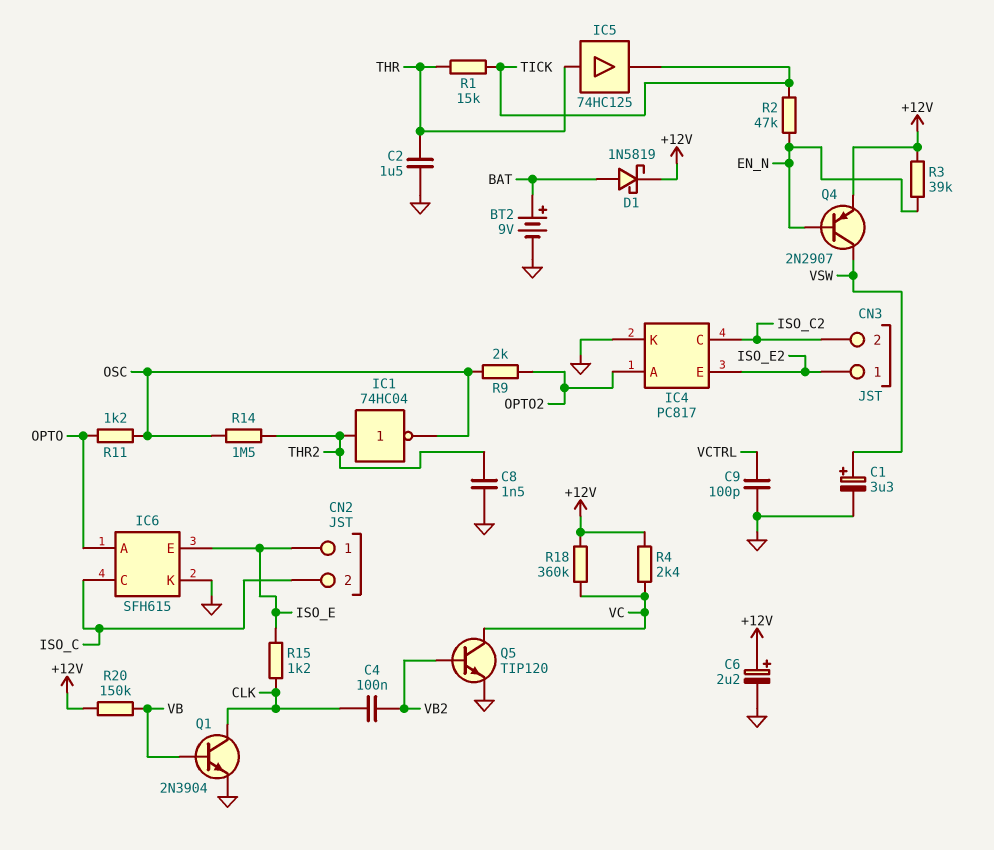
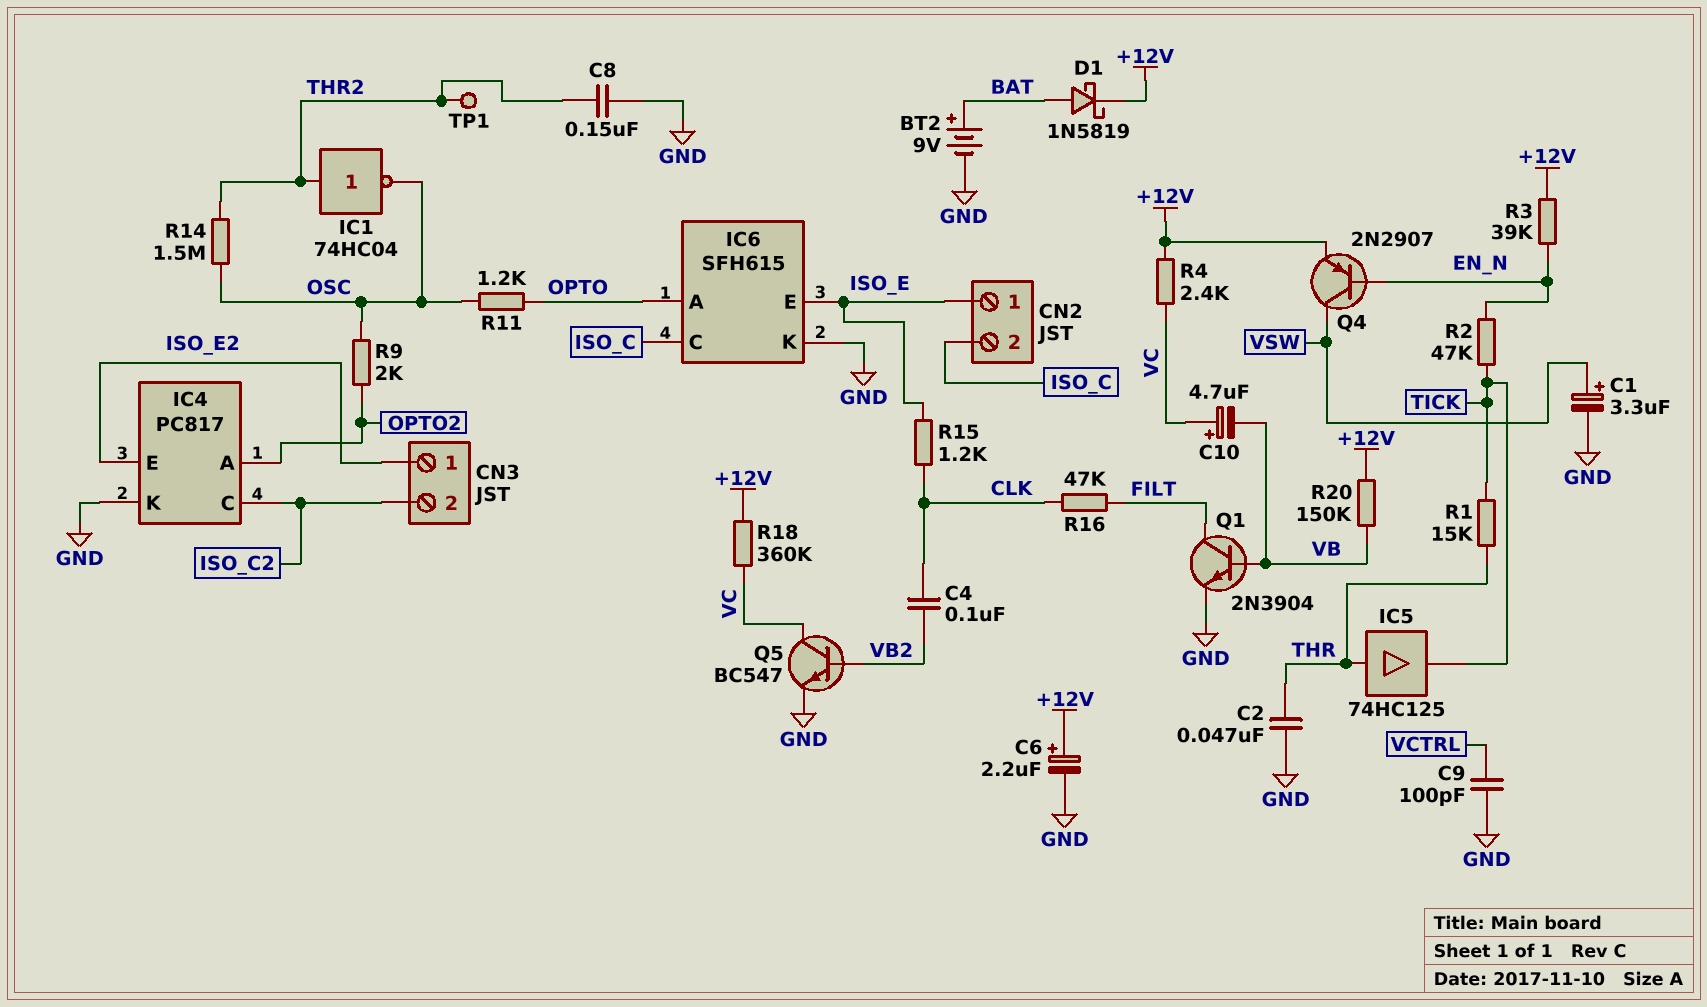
C2: 1.5uF (GND, THR) -> 47nF (GND, THR)
C8: 1.5nF (GND, THR2) -> 150nF (GND, THR2)
C10: none -> 4.7uF (plus VC, minus VB)
Q1: NPN 2N3904 (B VB, C CLK, E GND) -> NPN 2N3904 (B VB, C FILT, E GND)
Q5: NPN TIP120 (B VB2, C VC, E GND) -> NPN BC547 (B VB2, C VC, E GND)
R16: none -> 47k (CLK, FILT)
TP1: none -> test point (THR2)

